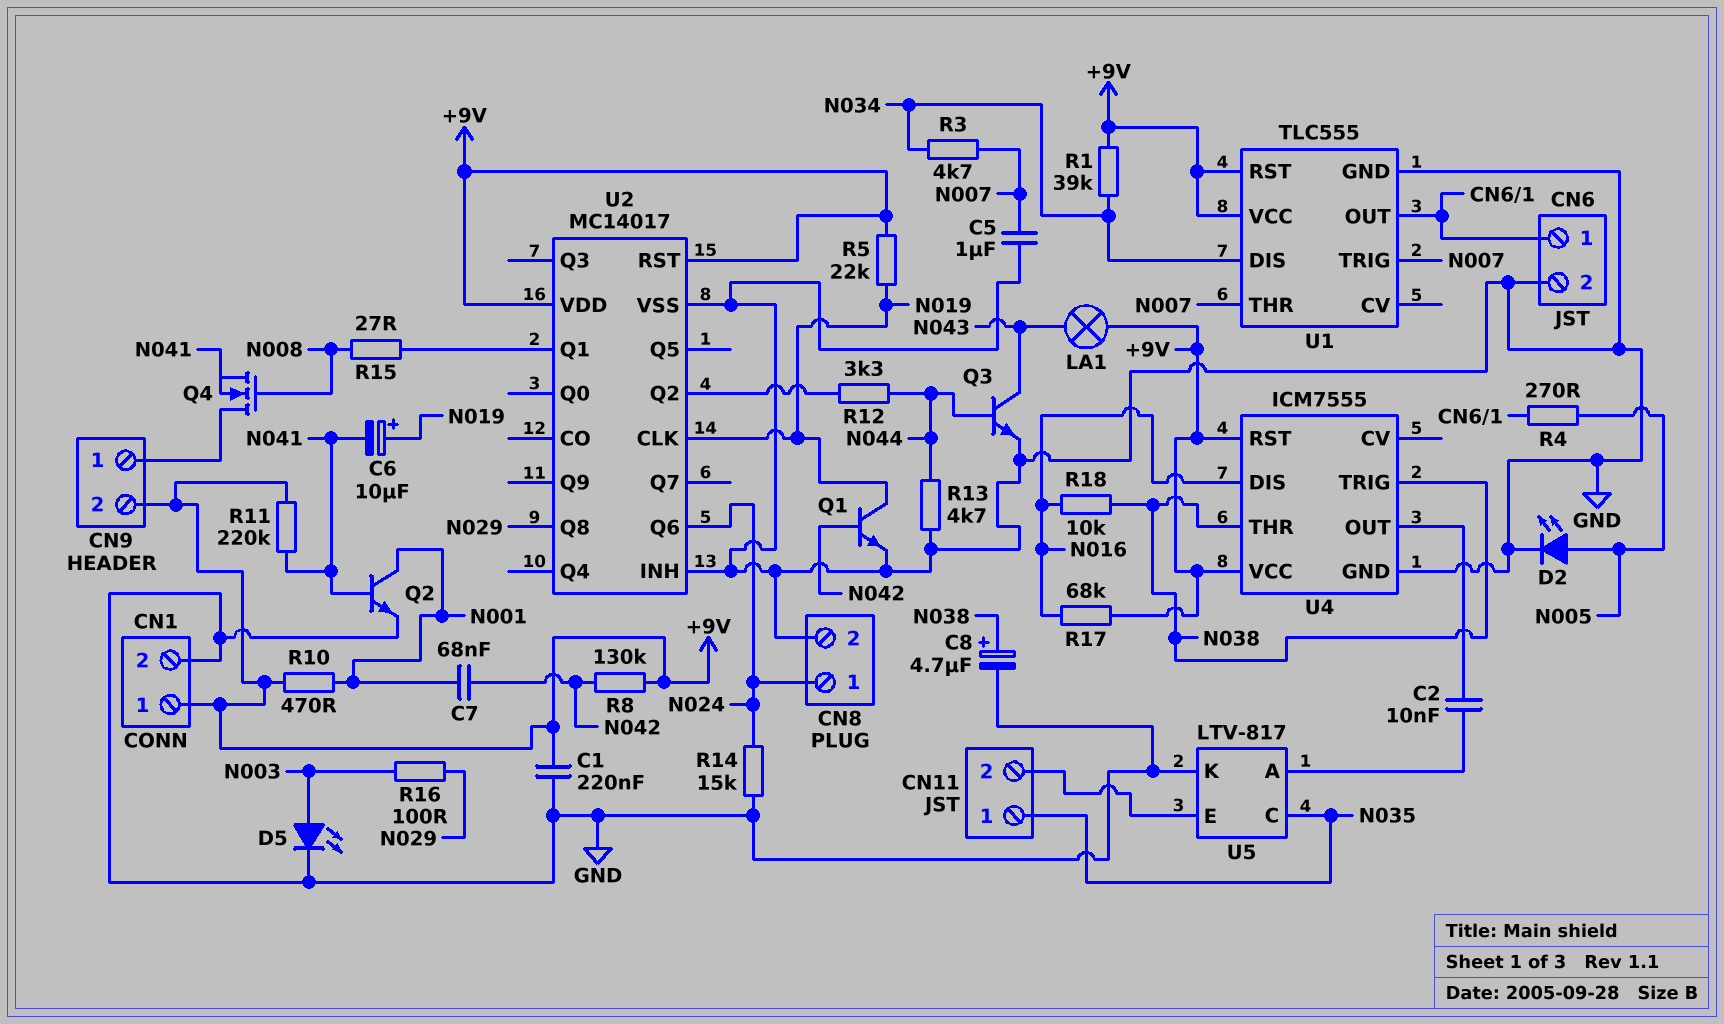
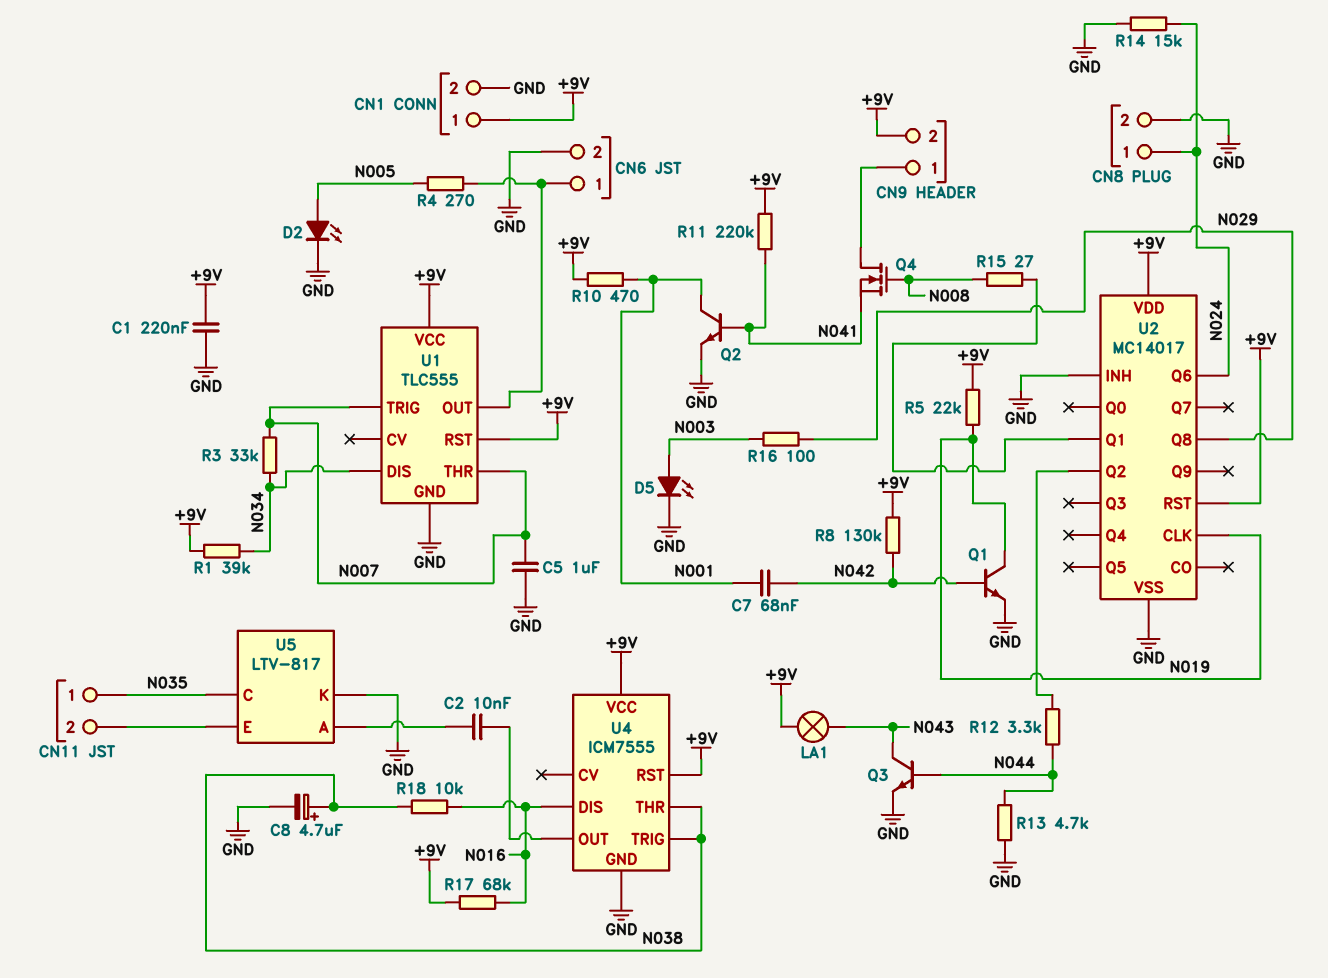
C6: 10uF (plus N019, minus N041) -> none
R3: 4.7k (N007, N034) -> 33k (N007, N034)

